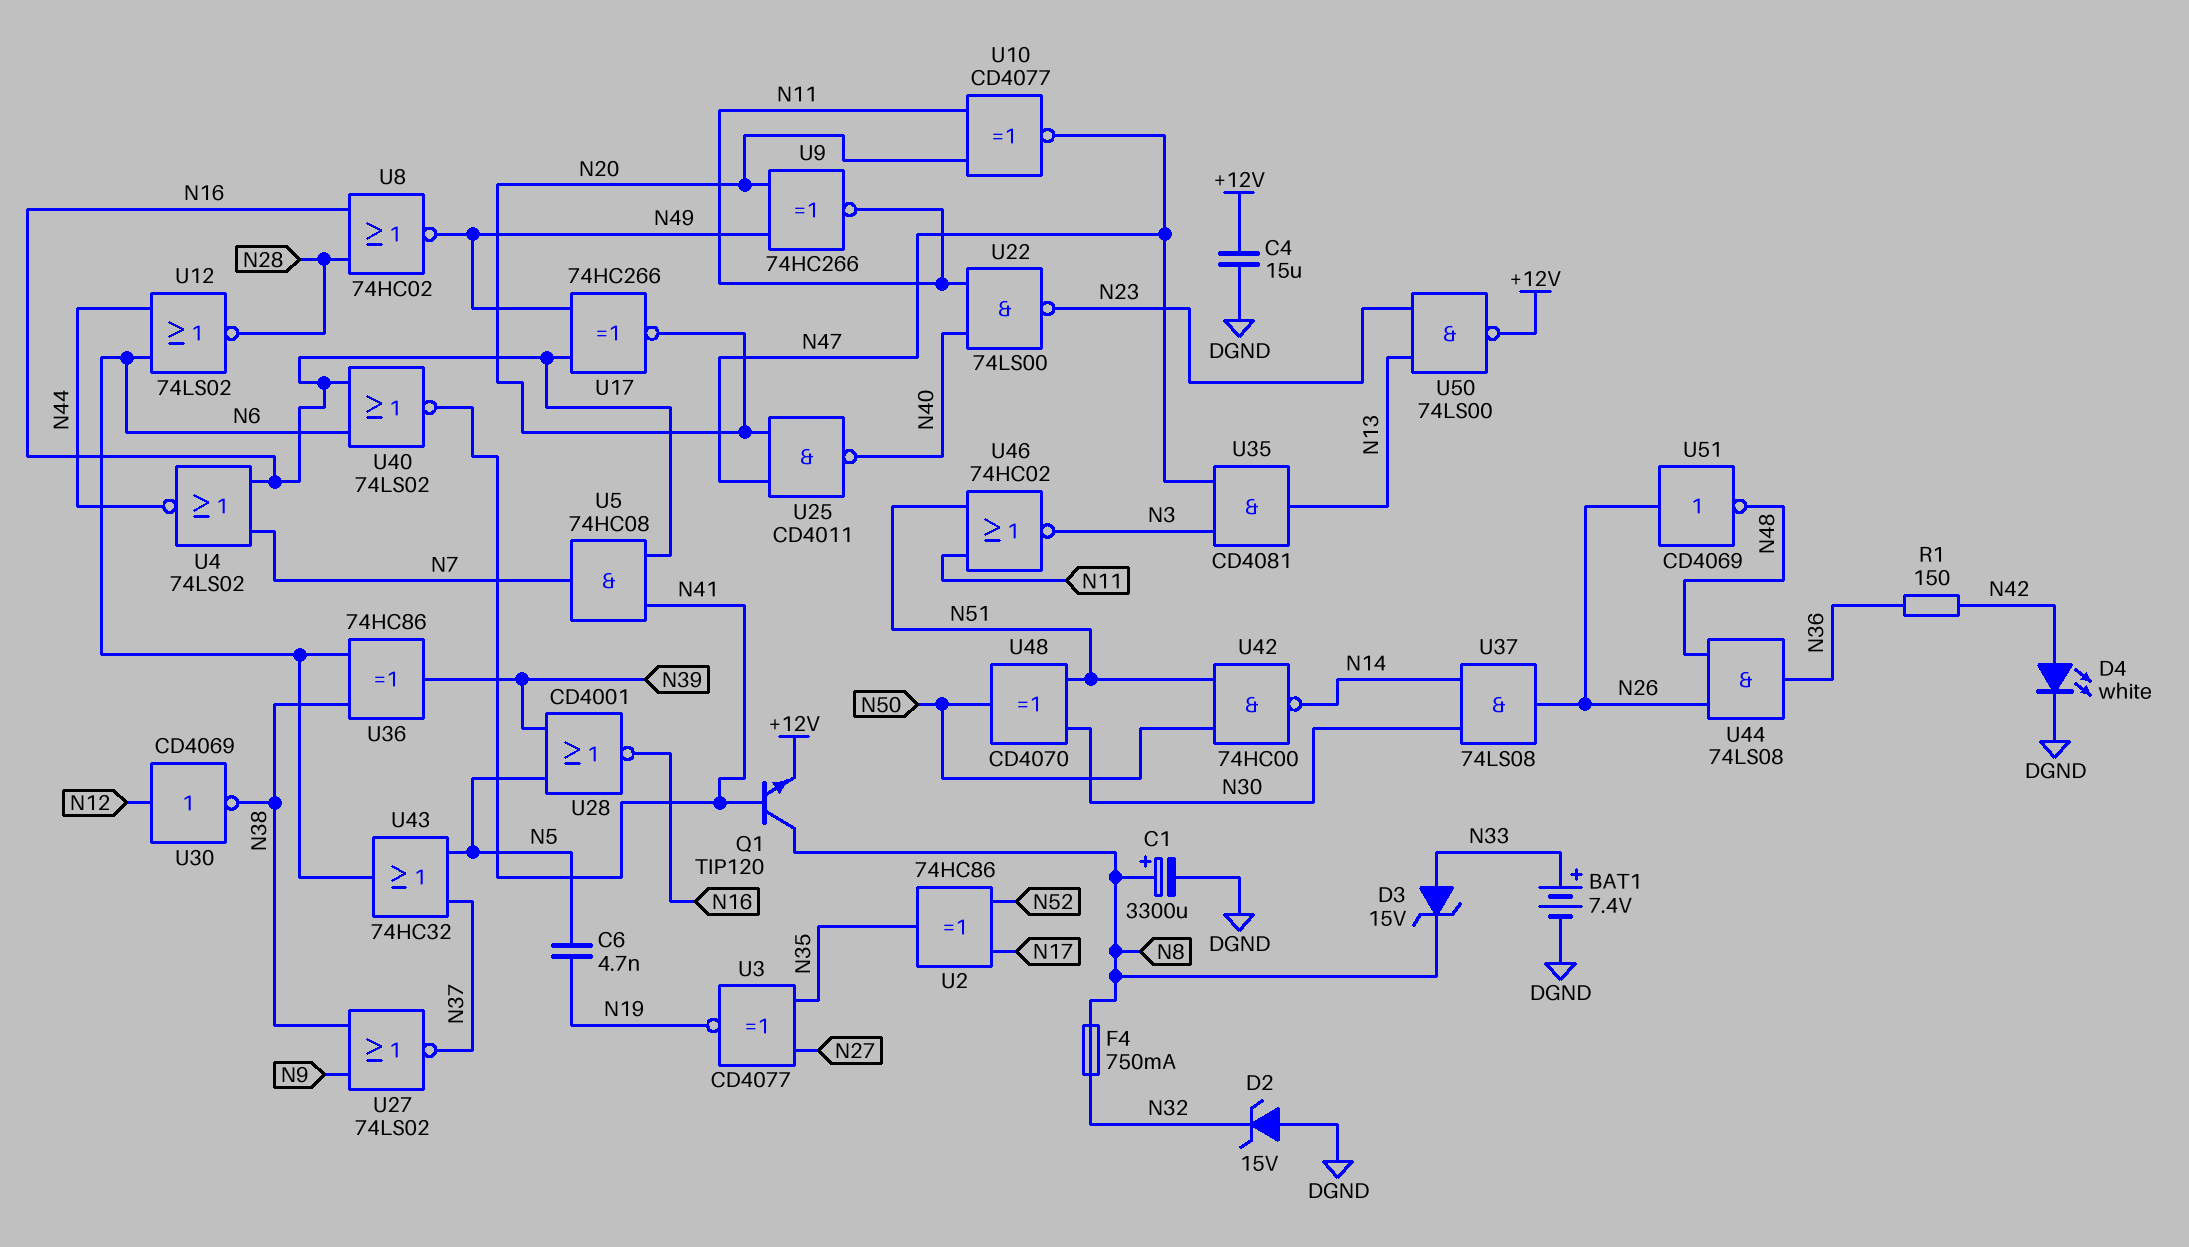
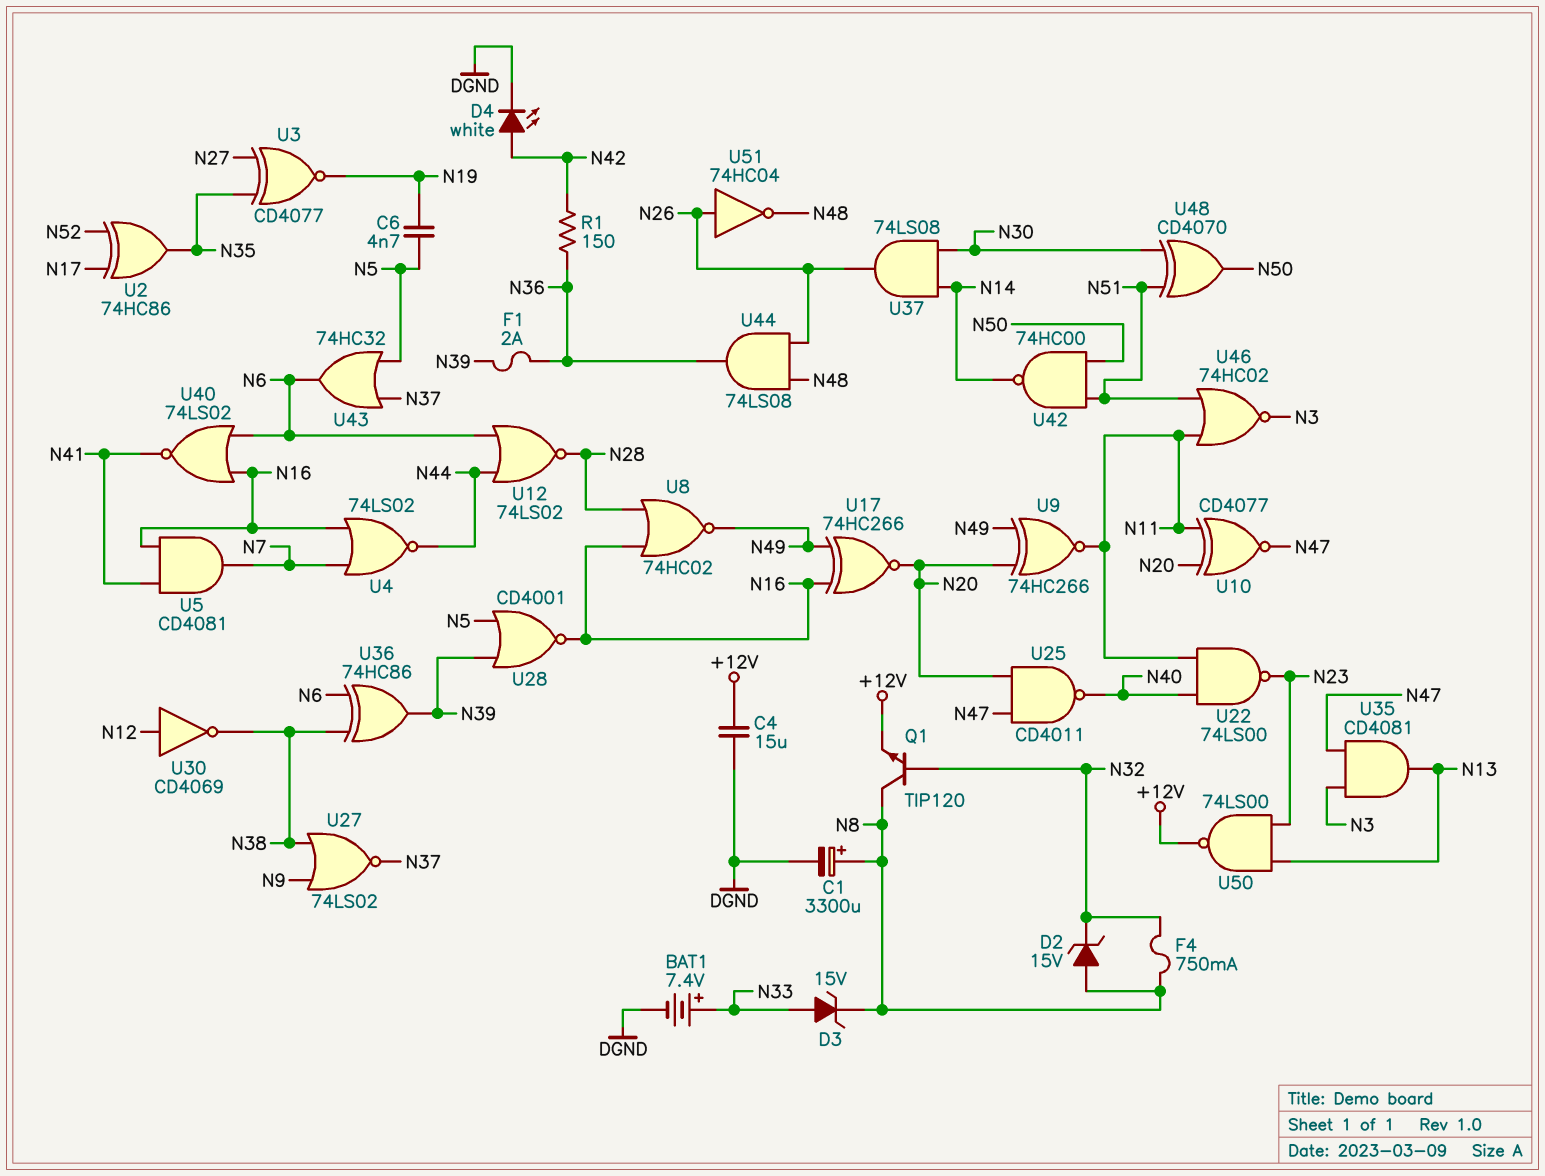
D2: zener 15V (A DGND, K N32) -> zener 15V (A N8, K N32)
F1: none -> 2A (N36, N39)
Q1: NPN TIP120 (B N41, C N8, E +12V) -> NPN TIP120 (B N32, C N8, E +12V)
U5: AND 74HC08 (in N16, in N41, out N7) -> AND CD4081 (in N16, in N41, out N7)
U51: NOT CD4069 (in N26, out N48) -> NOT 74HC04 (in N26, out N48)

